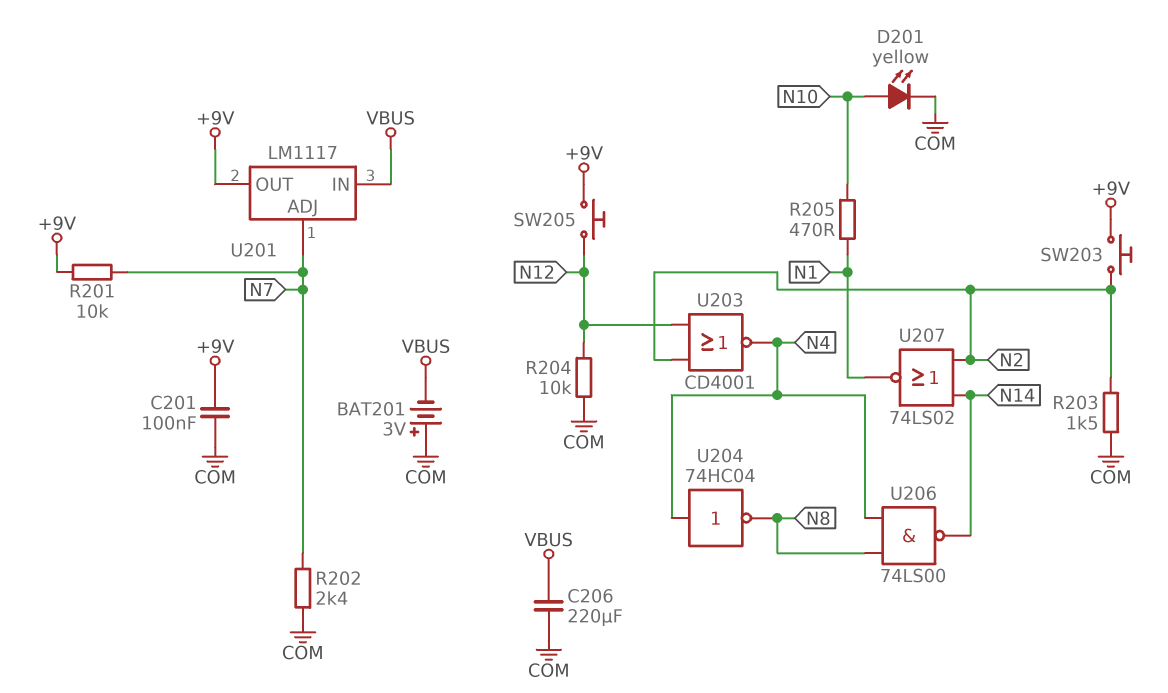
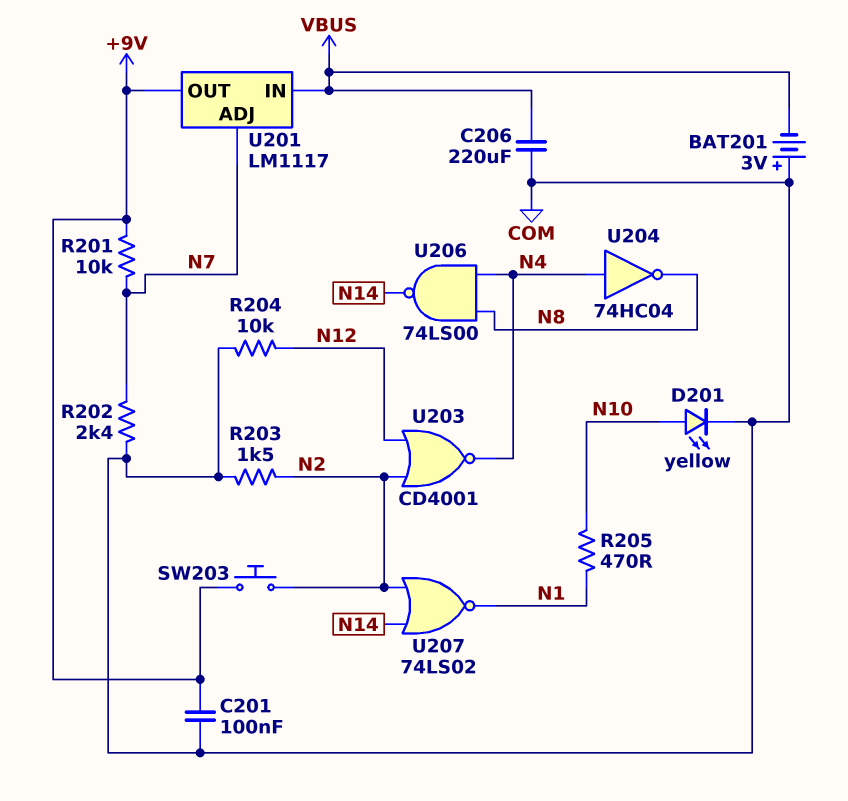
SW205: button (+9V, N12) -> none

